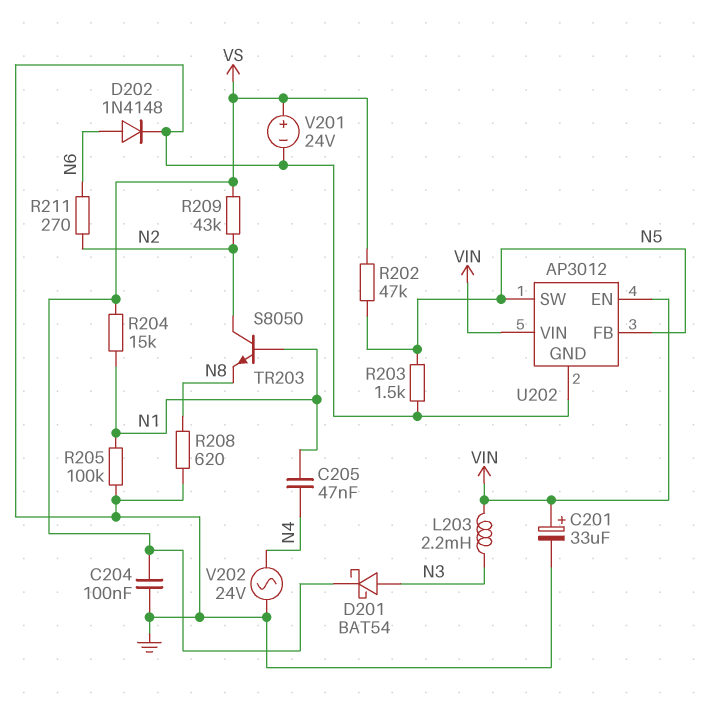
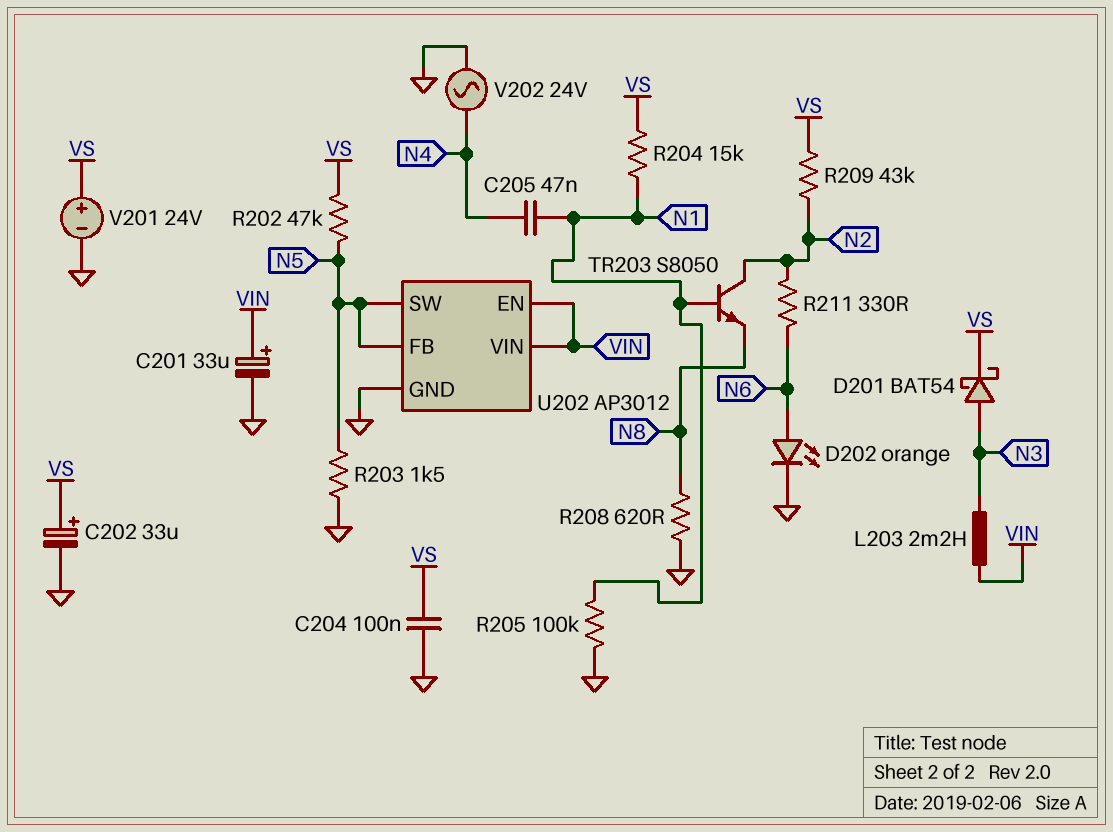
C202: none -> 33uF (plus VS, minus GND)
D202: diode 1N4148 (A N6, K GND) -> LED orange (A N6, K GND)
R211: 270 (N2, N6) -> 330 (N2, N6)

